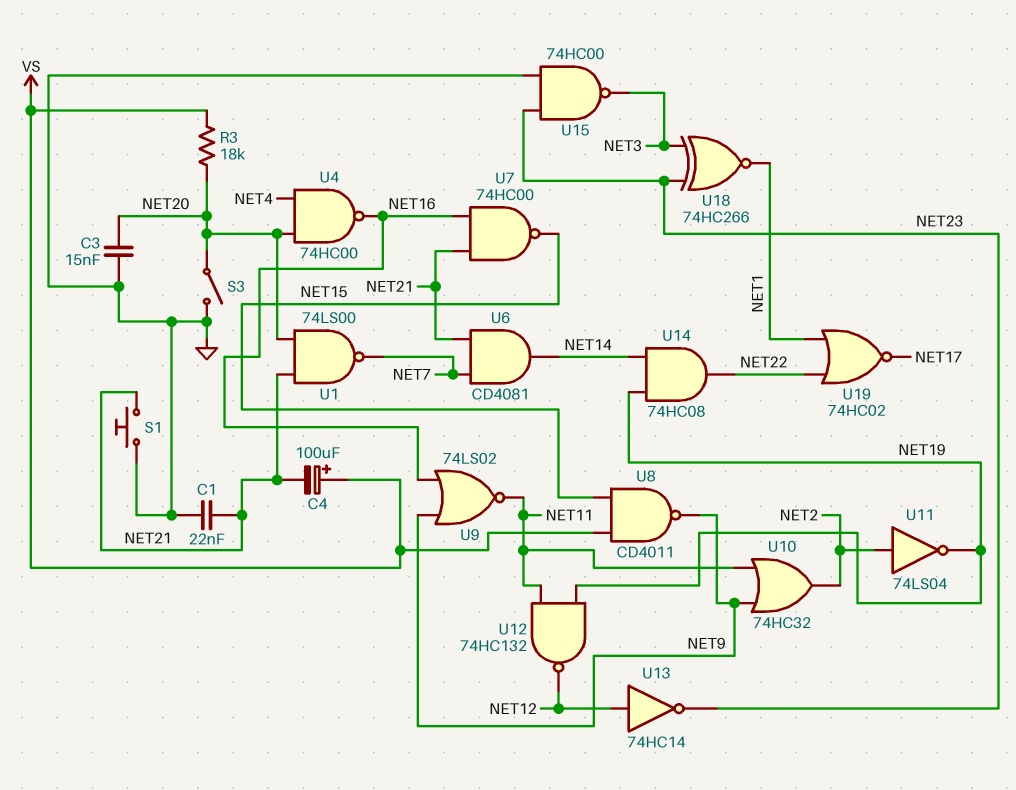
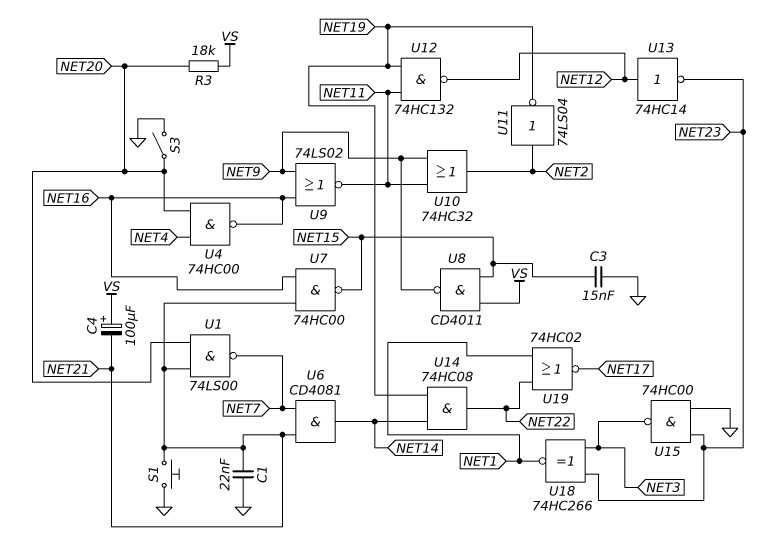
C3: 15nF (GND, NET20) -> 15nF (GND, NET15)

